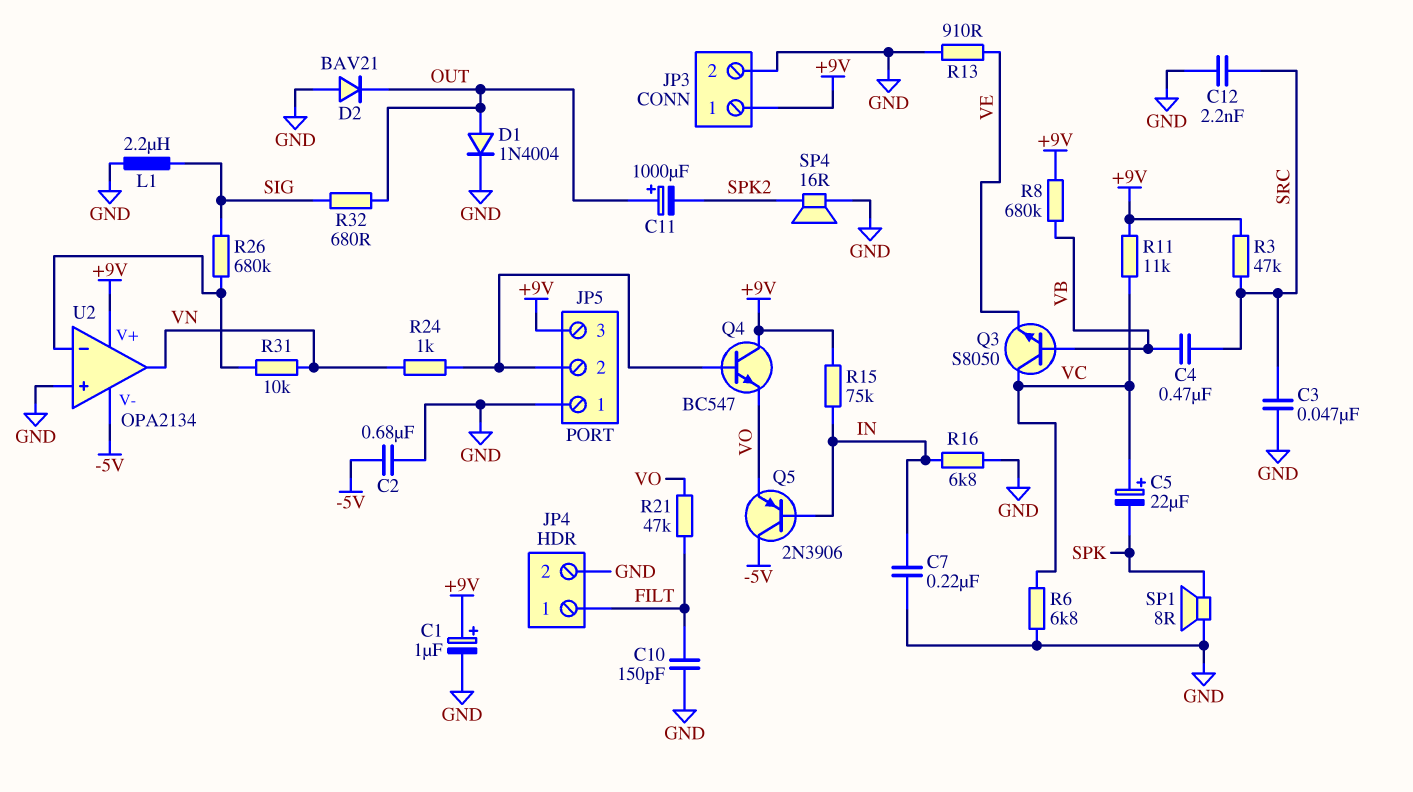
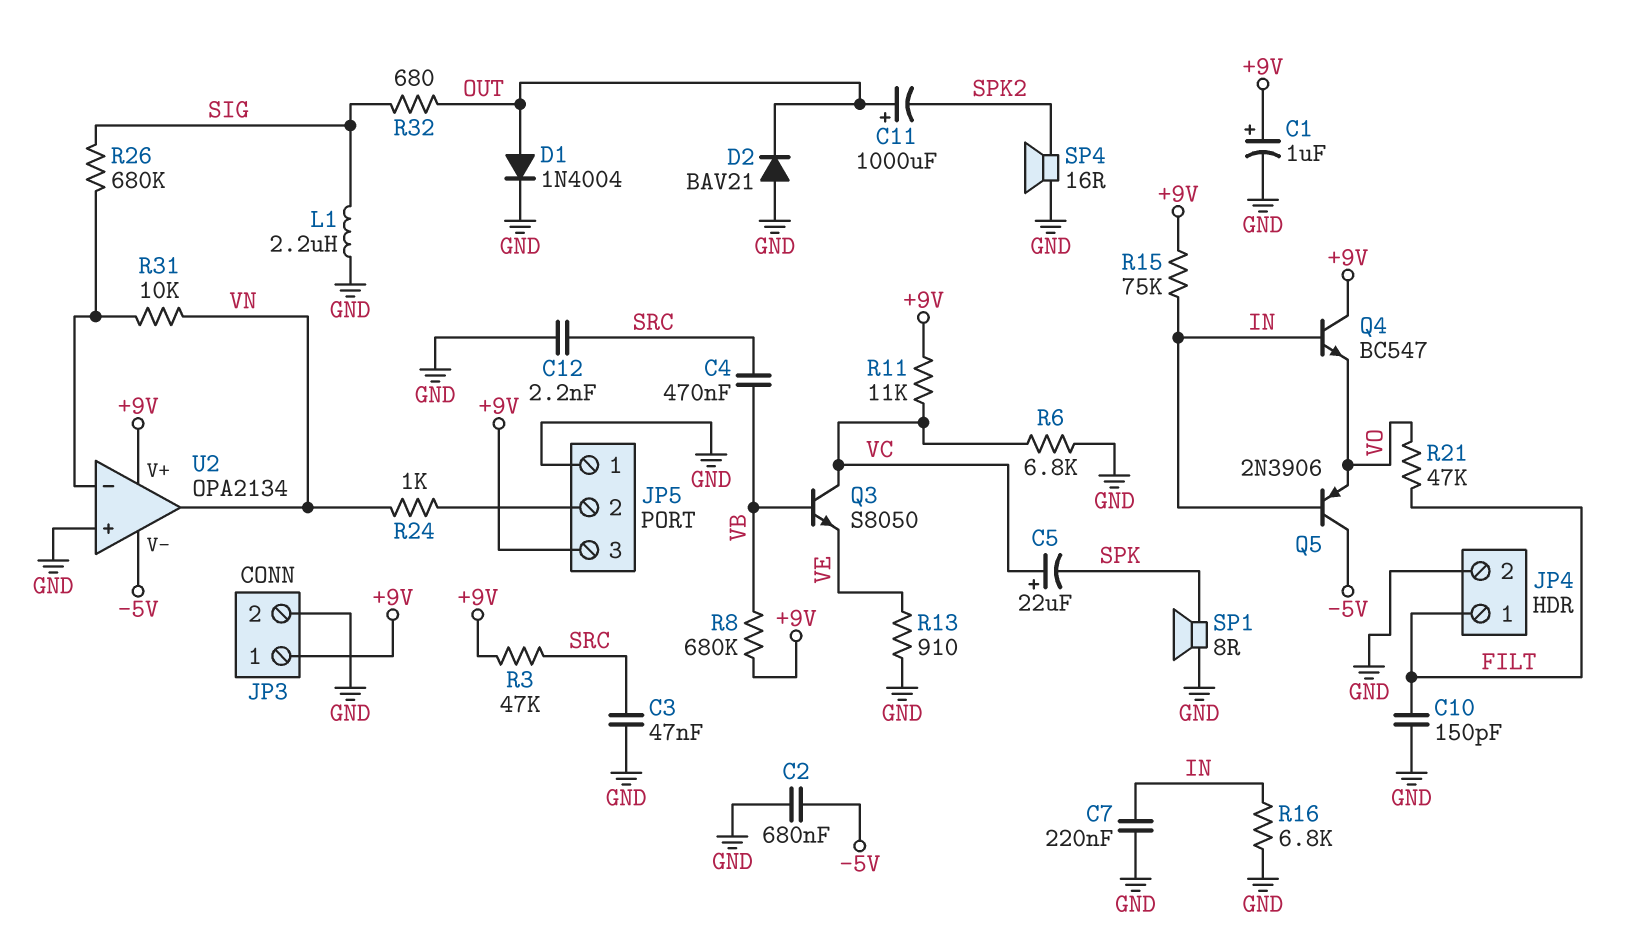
Q4: NPN BC547 (B JP5/2, C +9V, E VO) -> NPN BC547 (B IN, C +9V, E VO)

